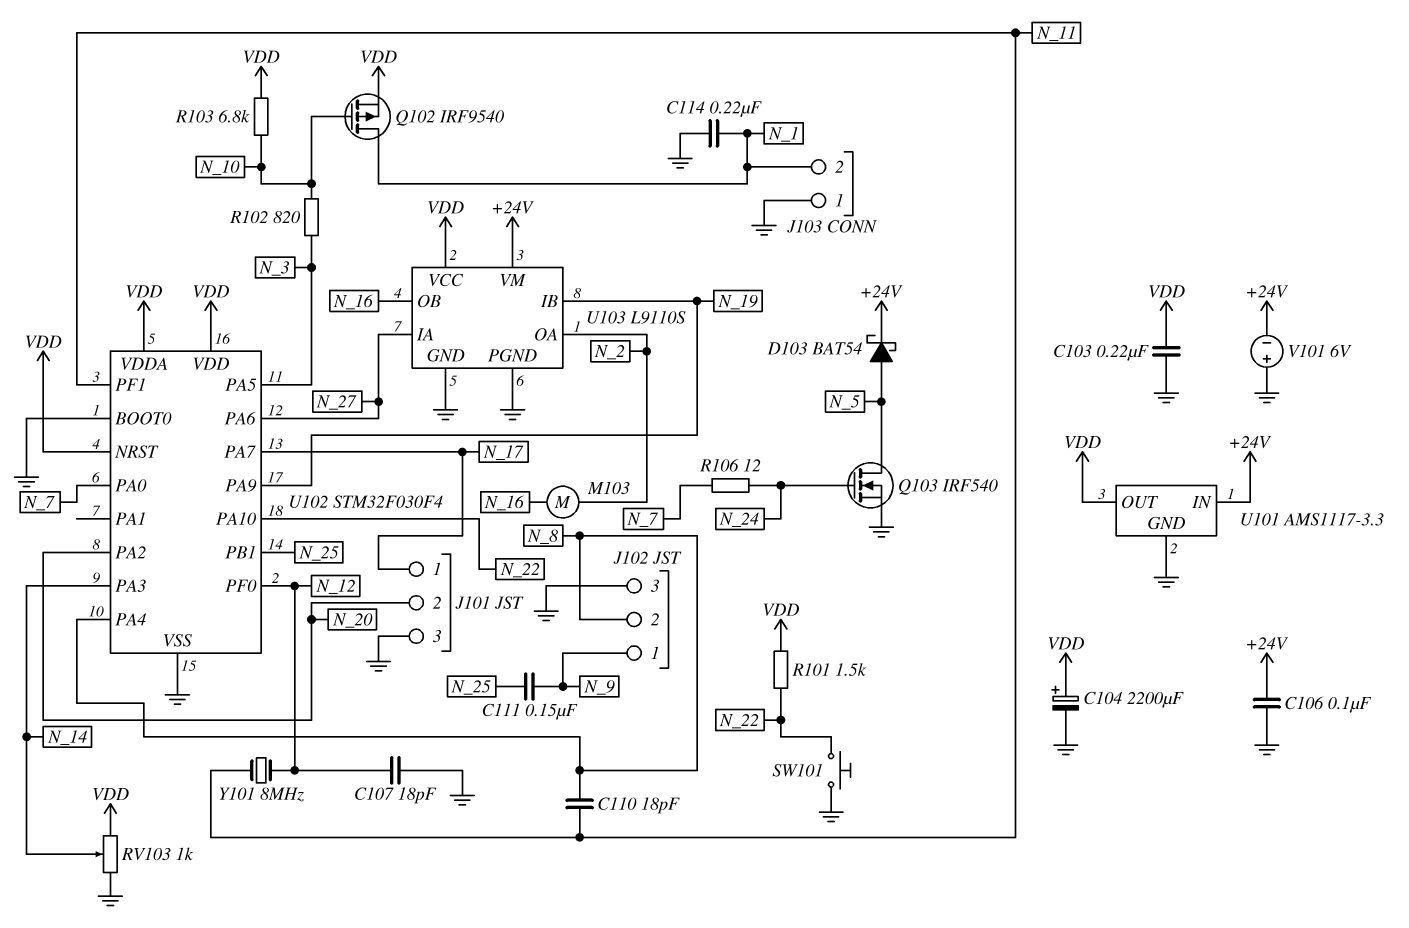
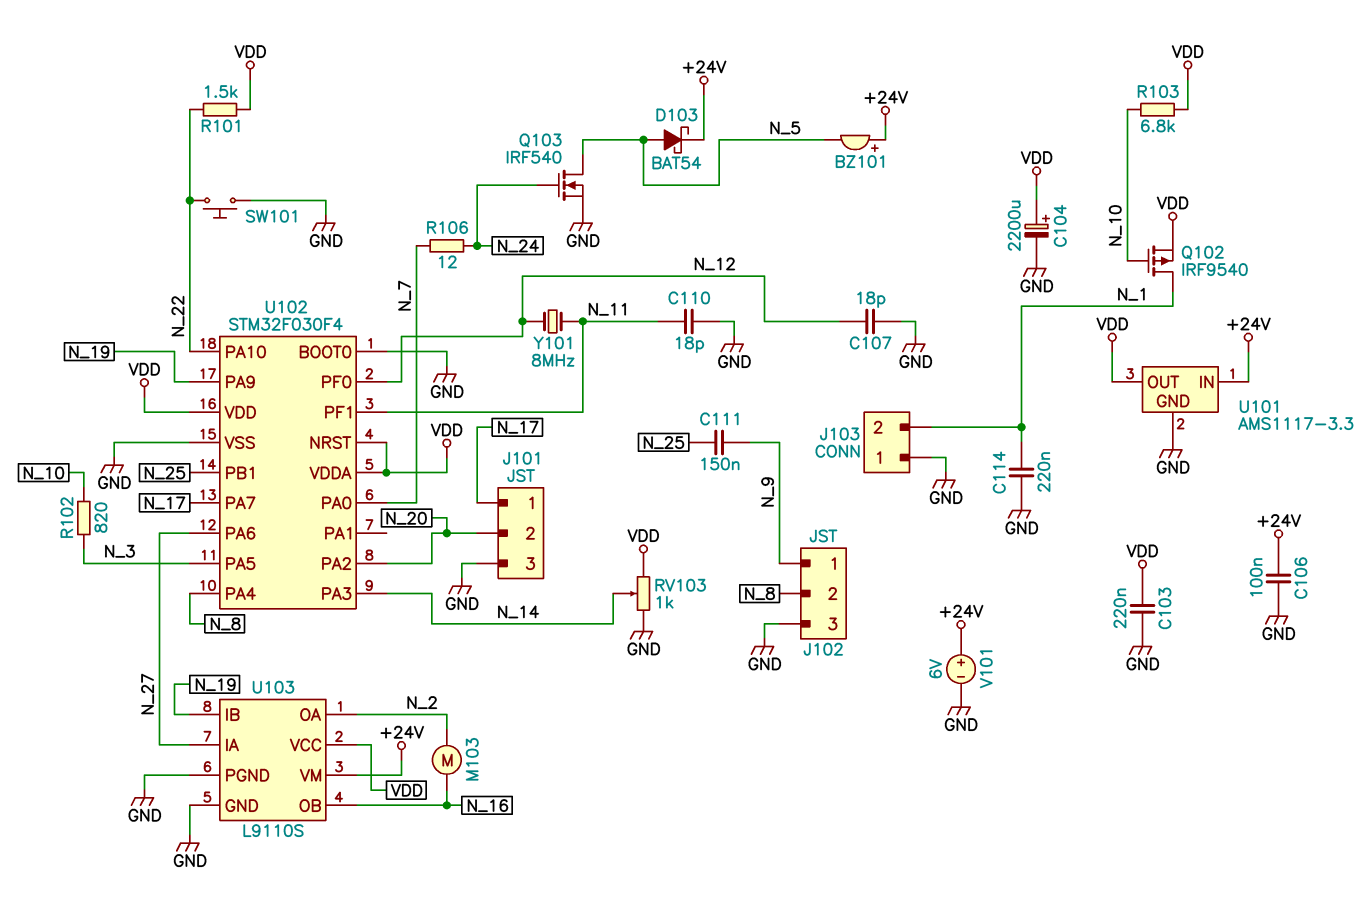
BZ101: none -> buzzer (plus +24V, minus N_5)
C110: 18pF (N_8, N_11) -> 18pF (GND, N_11)
V101: 6V (plus GND, minus +24V) -> 6V (plus +24V, minus GND)

